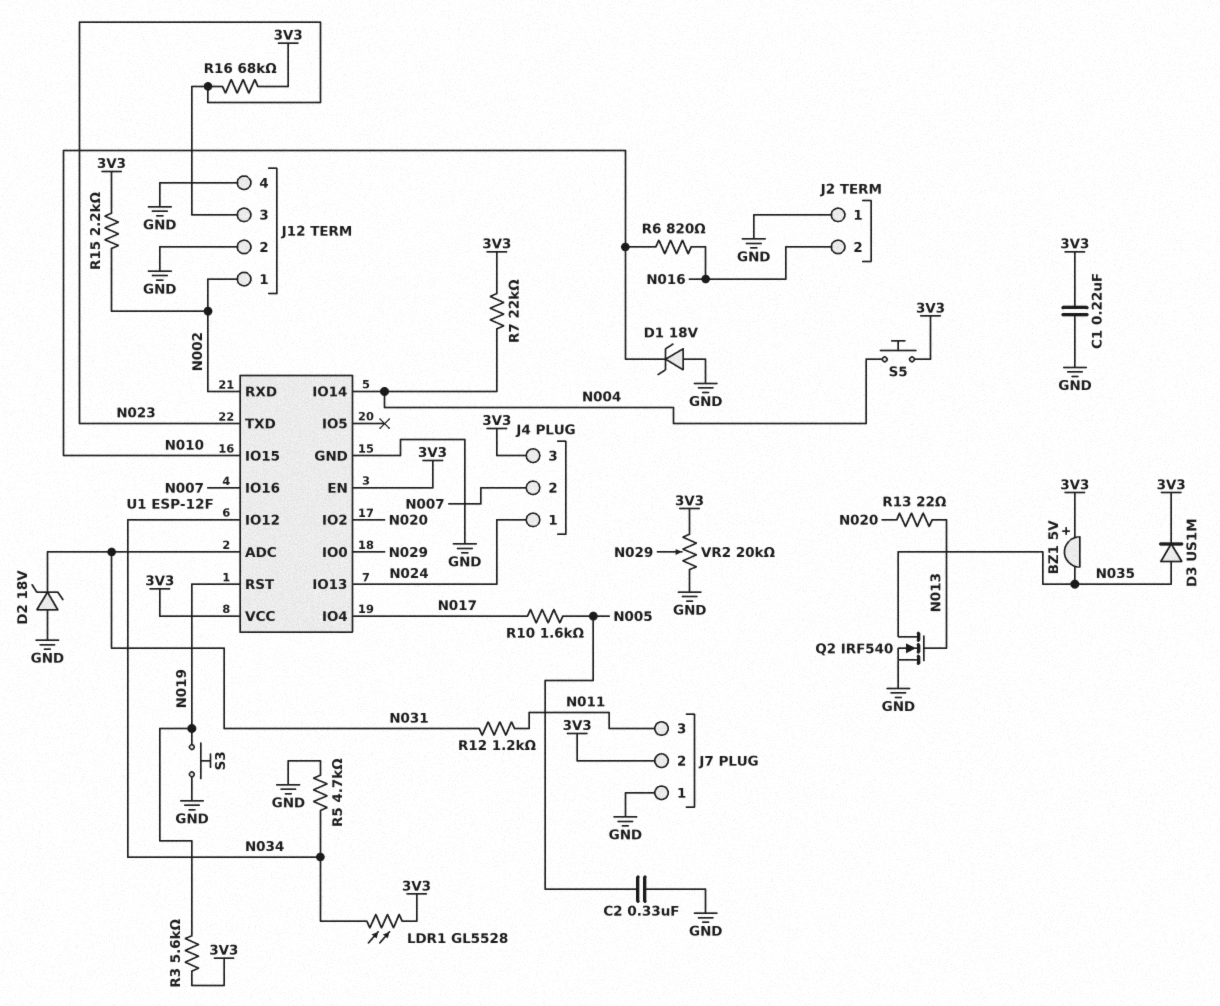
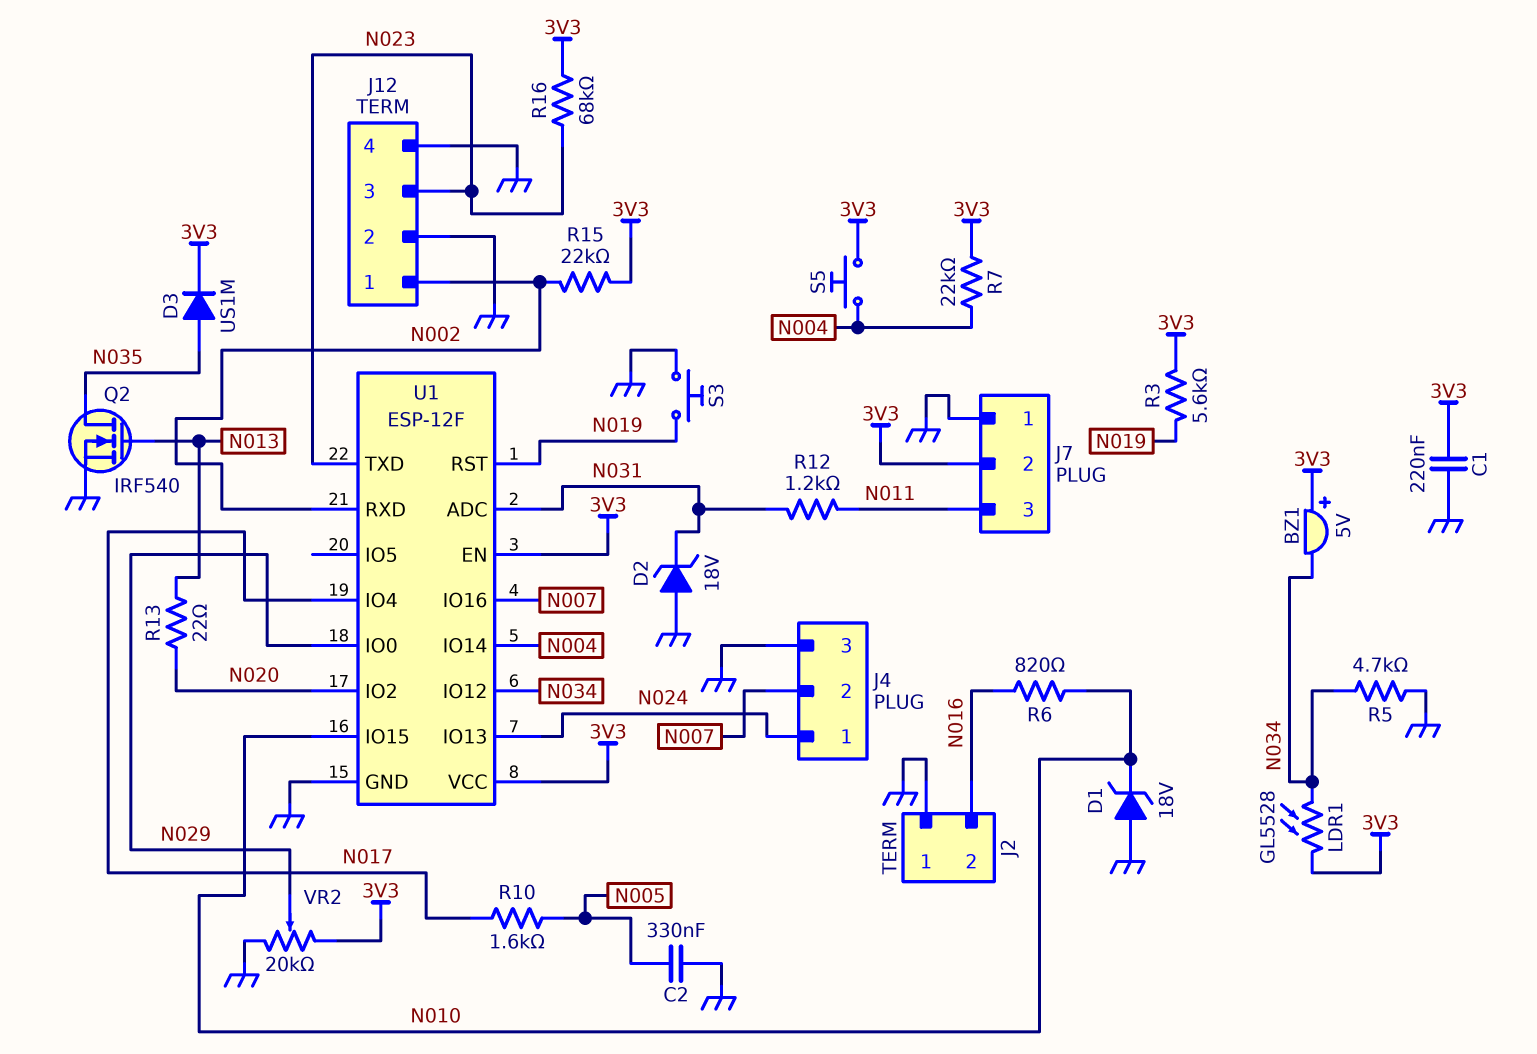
BZ1: buzzer 5V (plus 3V3, minus N035) -> buzzer 5V (plus 3V3, minus N034)
J4 pin 3: 3V3 -> GND
R15: 2.2k (3V3, N002) -> 22k (3V3, N002)

